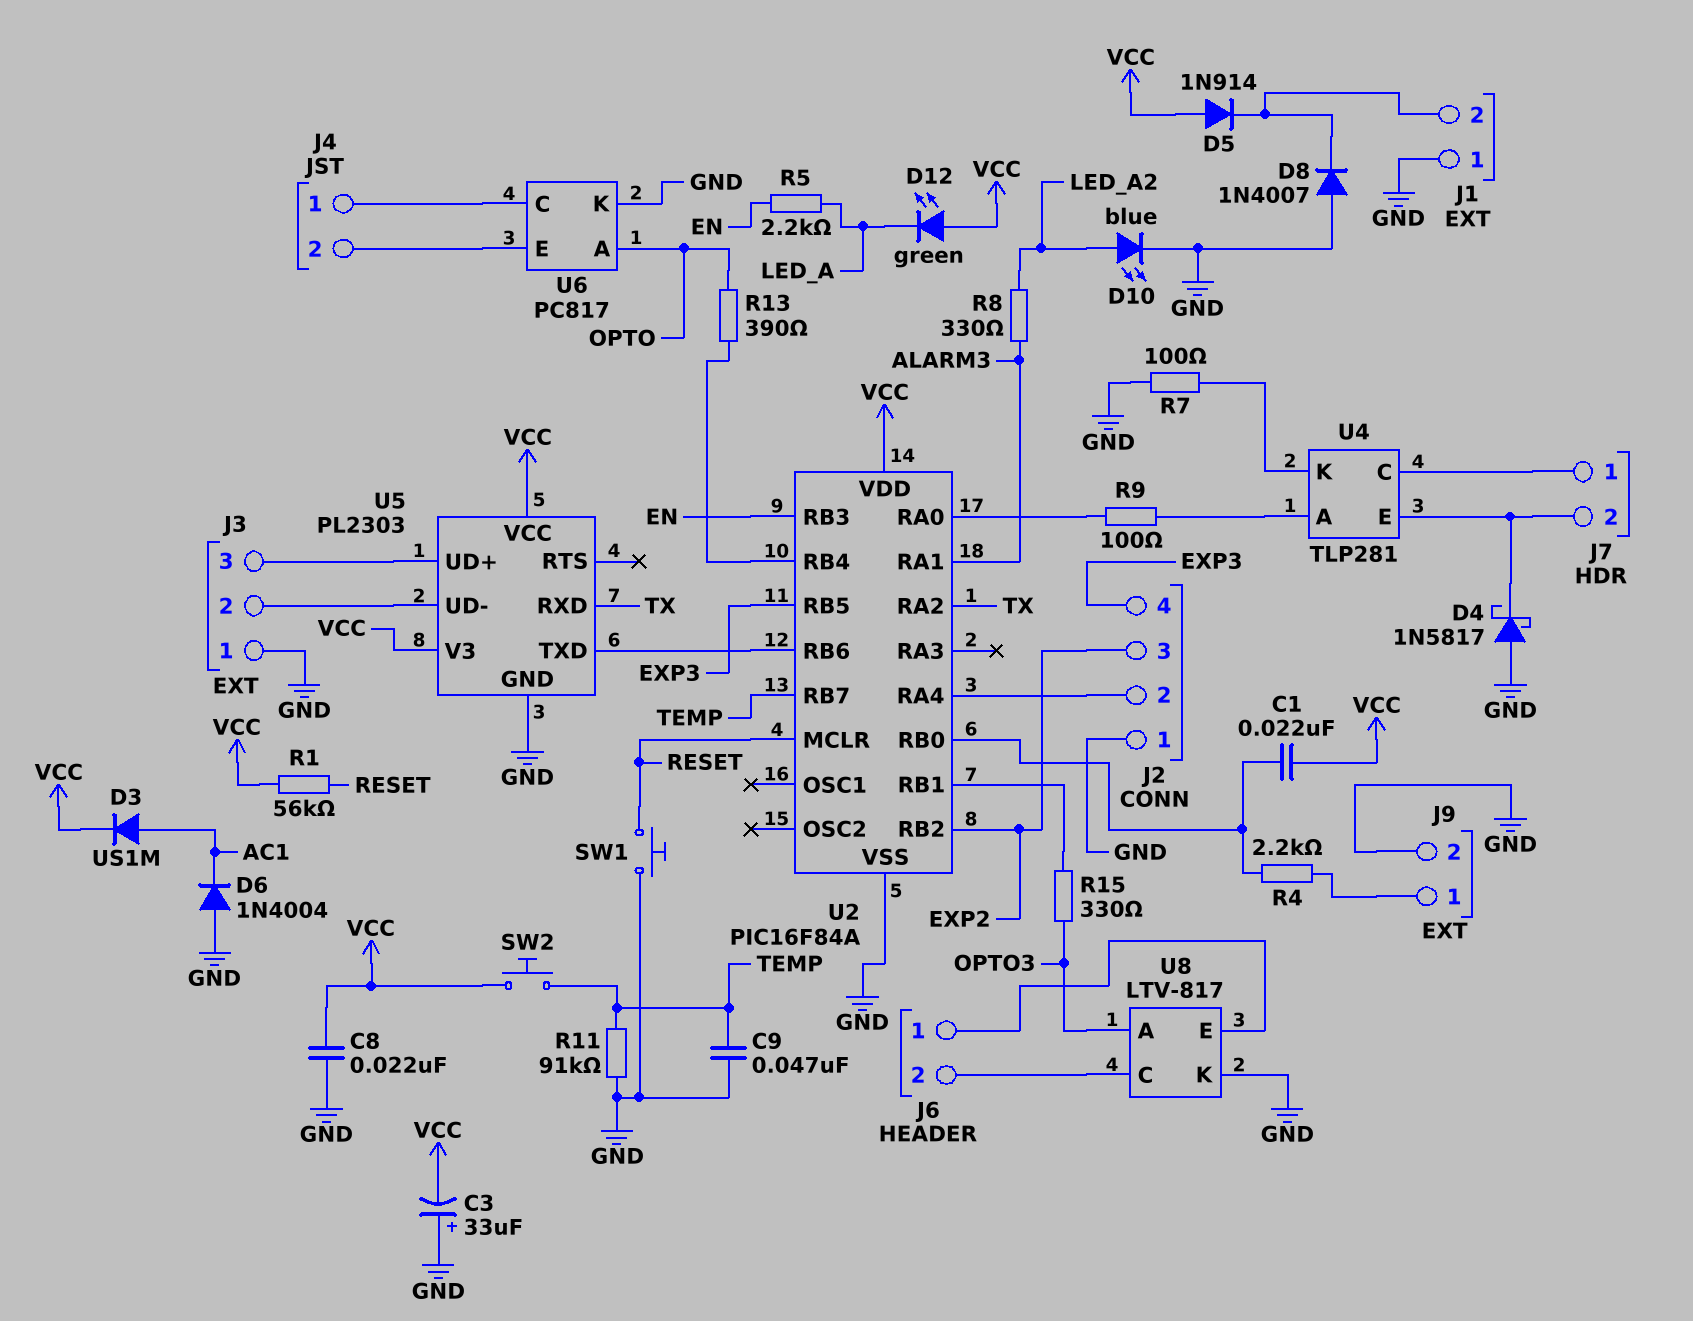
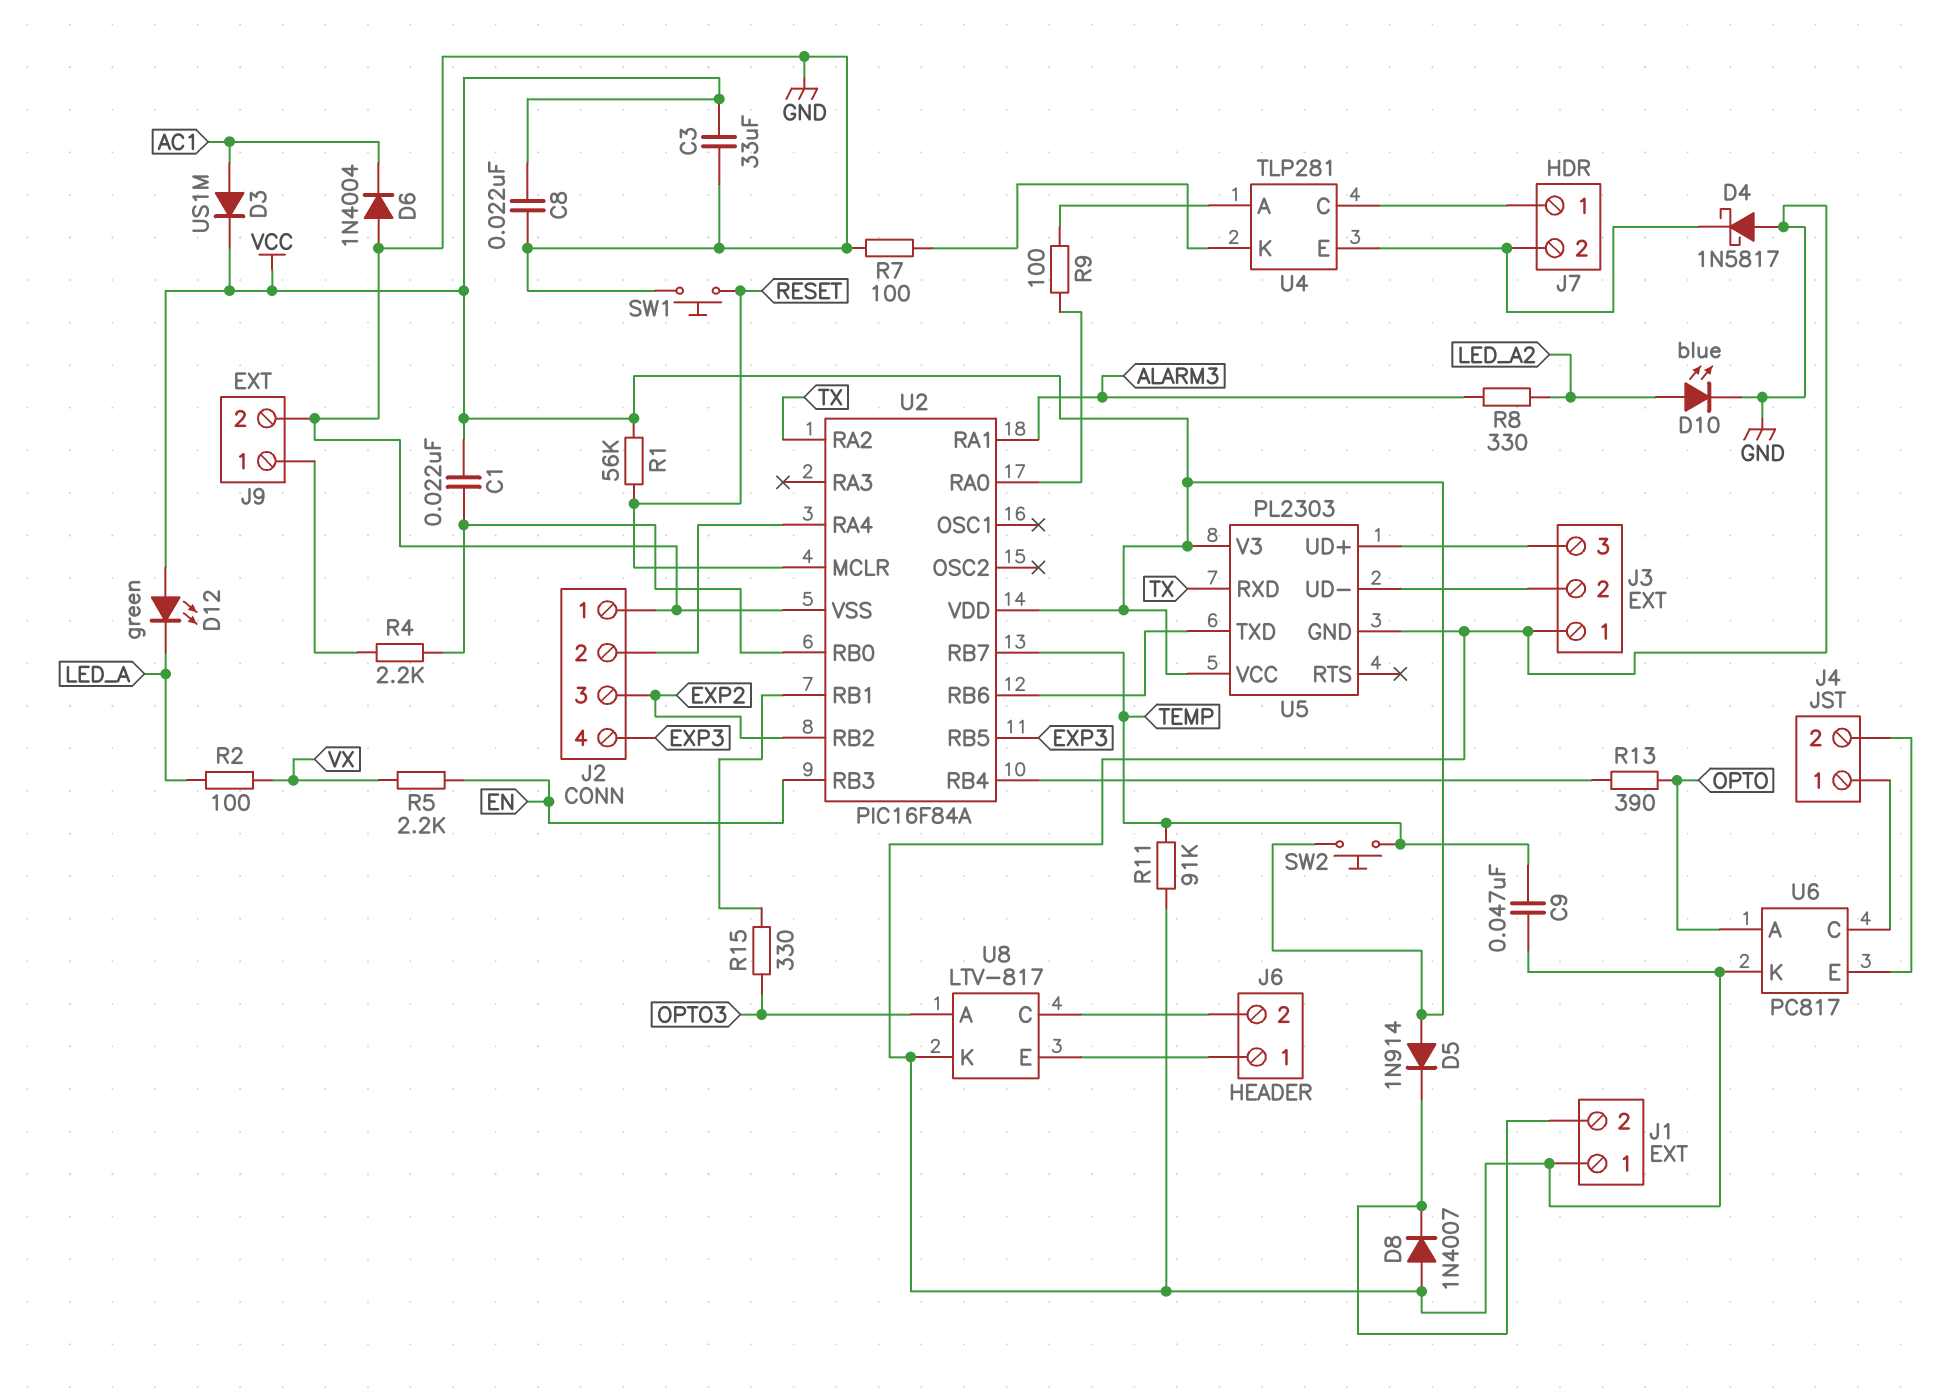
C3: 33uF (plus GND, minus VCC) -> 33uF (GND, VCC)
R2: none -> 100 (LED_A, VX)
R5: 2.2k (EN, LED_A) -> 2.2k (EN, VX)

